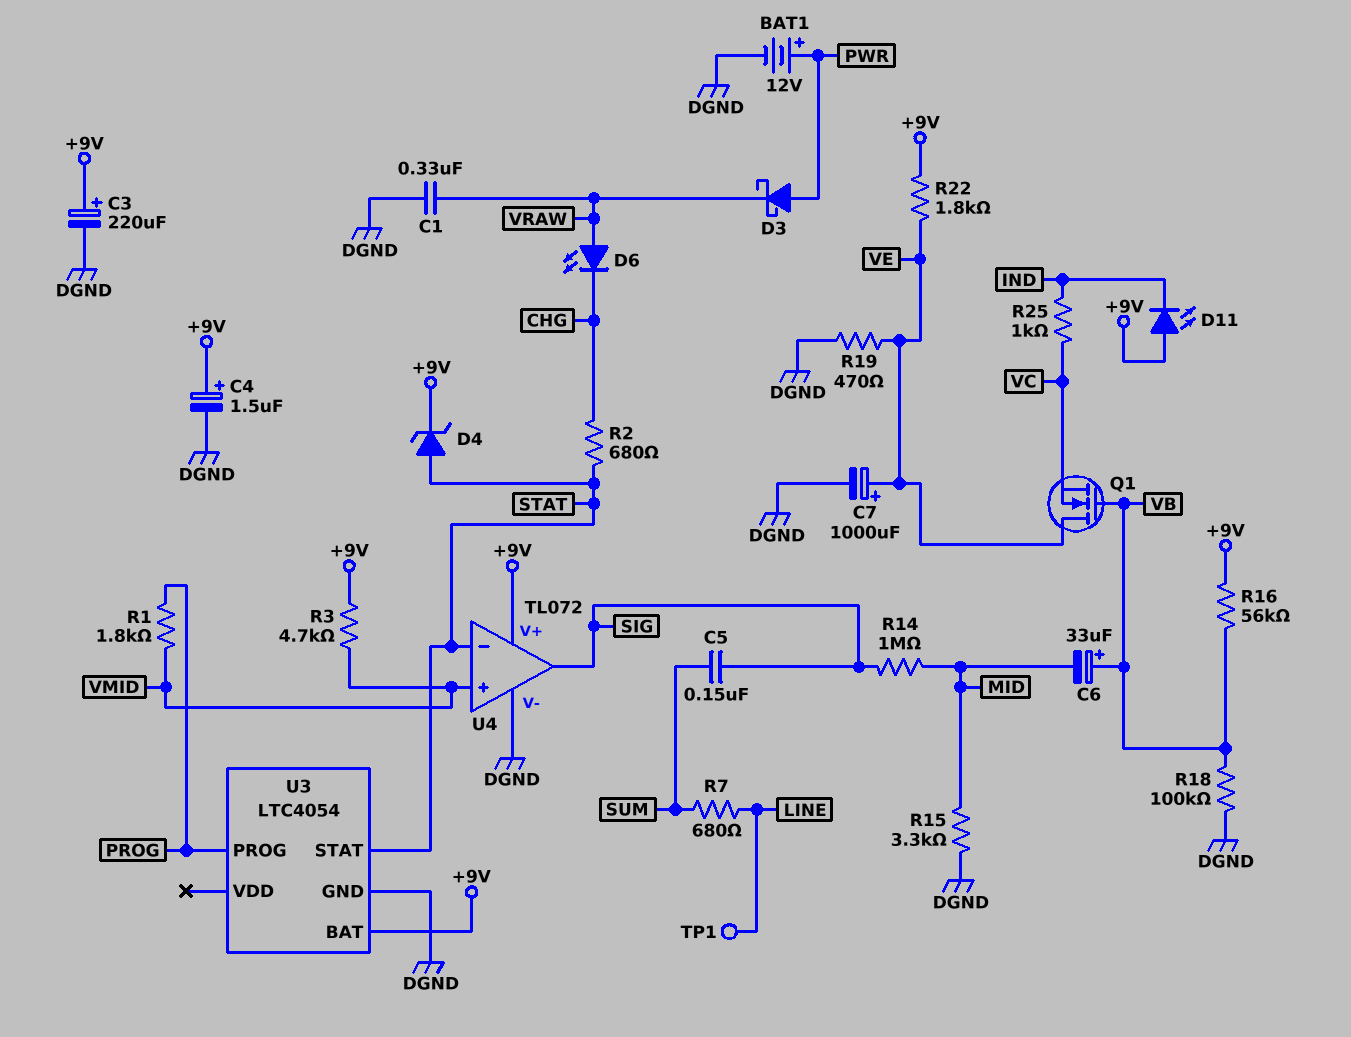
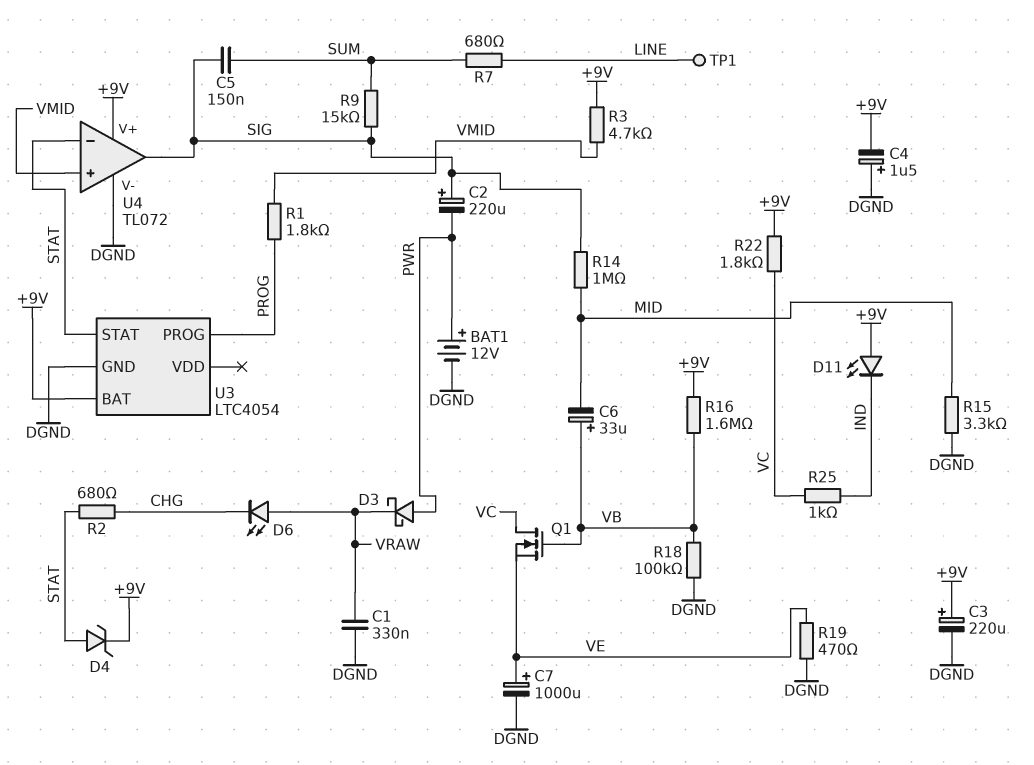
C2: none -> 220uF (plus SIG, minus PWR)
C4: 1.5uF (plus +9V, minus DGND) -> 1.5uF (plus DGND, minus +9V)
Q1: NMOS (G VB, D VE, S VC) -> NMOS (G VB, D VC, S VE)
R9: none -> 15k (SIG, SUM)
R16: 56k (+9V, VB) -> 1.6M (+9V, VB)
R22: 1.8k (+9V, VE) -> 1.8k (+9V, VC)

